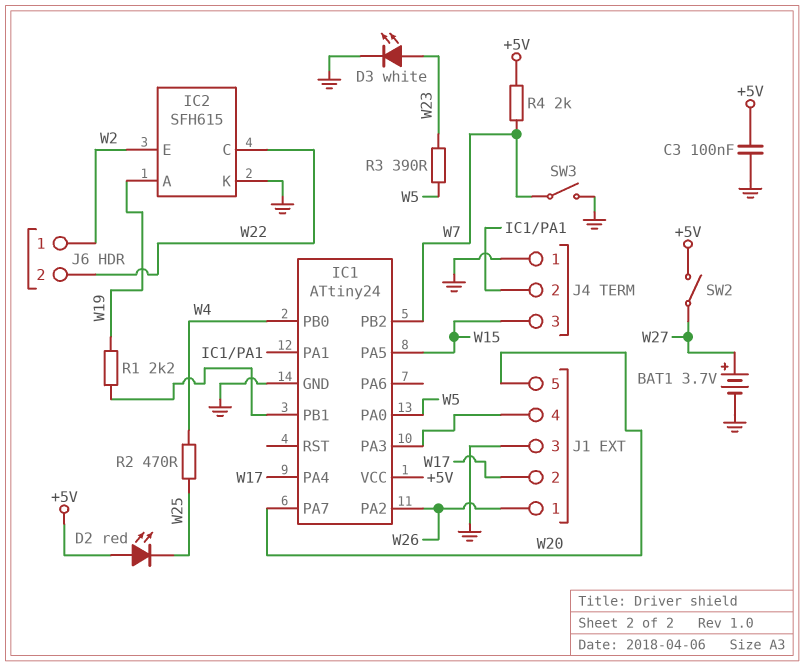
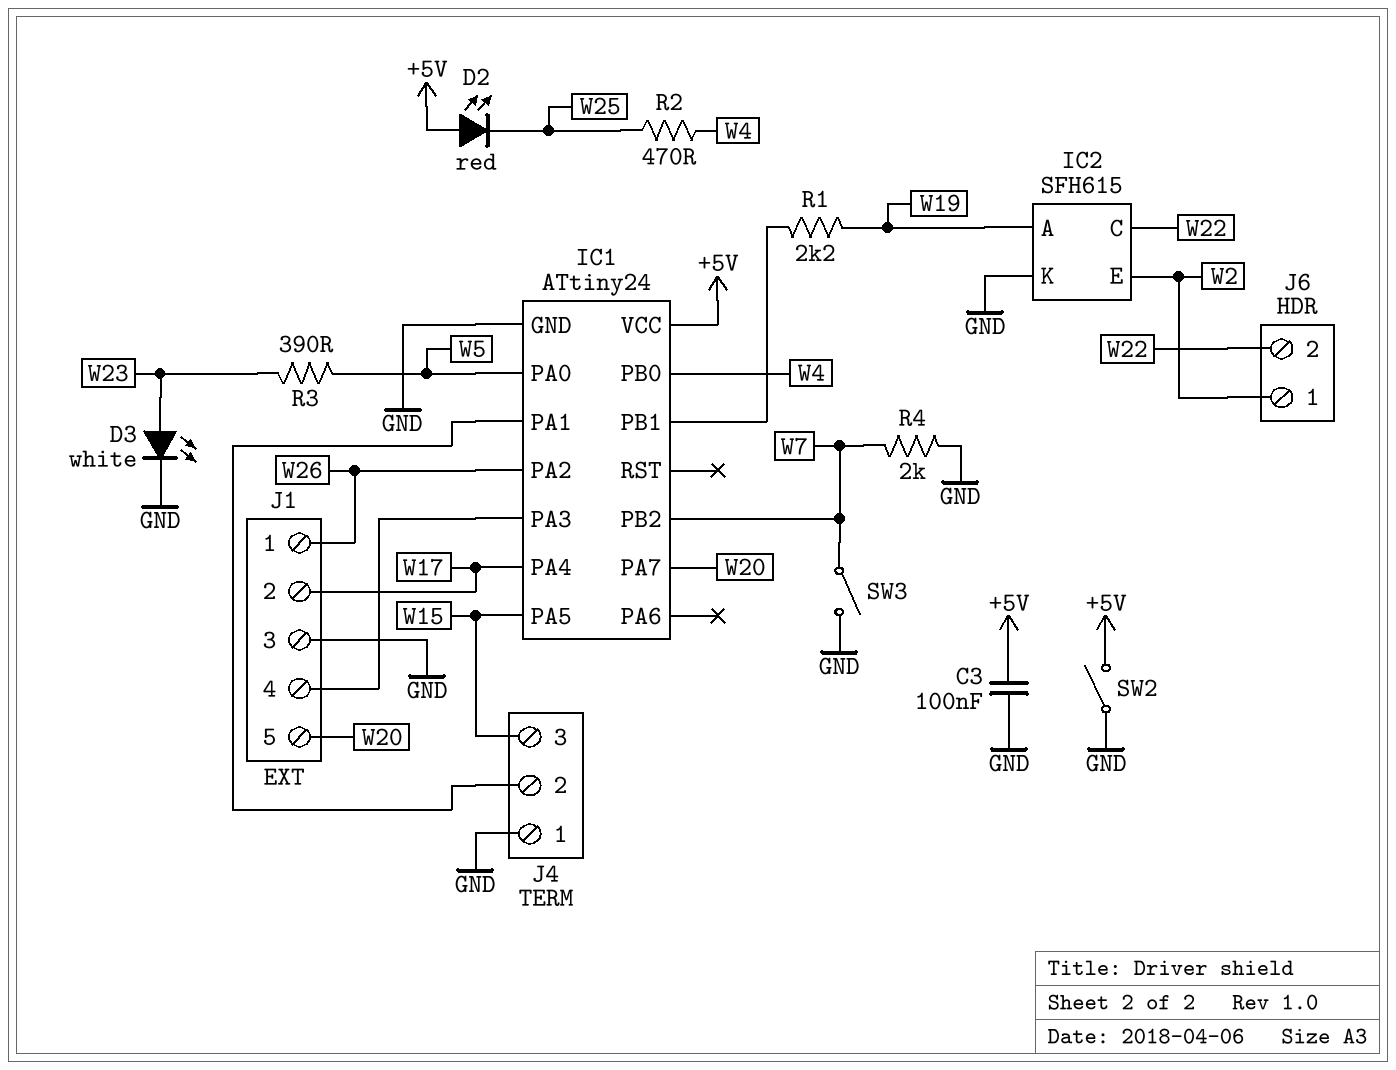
BAT1: 3.7V (plus W27, minus GND) -> none
R4: 2k (+5V, W7) -> 2k (GND, W7)
SW2: switch (+5V, W27) -> switch (+5V, GND)

